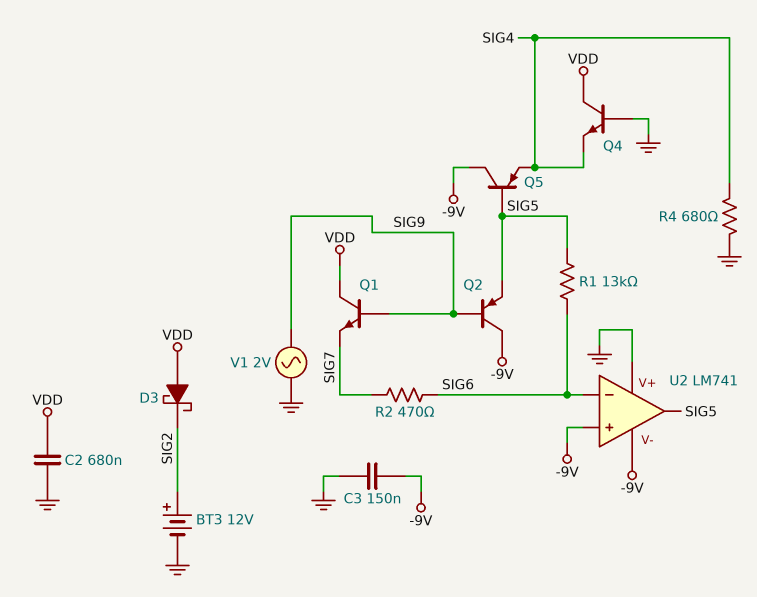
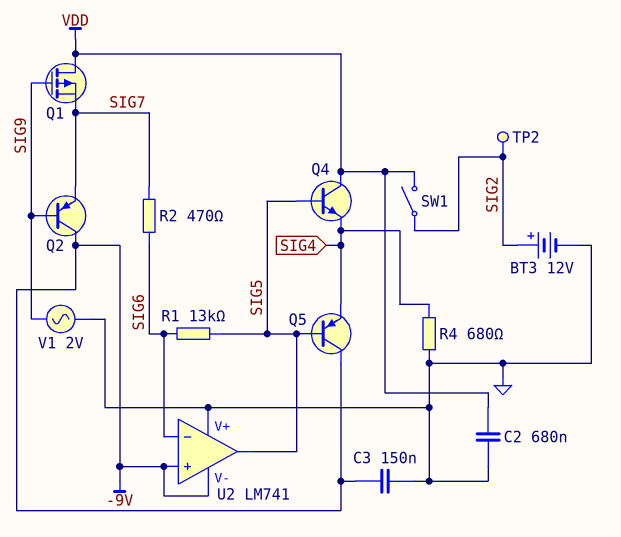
D3: schottky (A VDD, K SIG2) -> none
Q1: NPN (B SIG9, C VDD, E SIG7) -> PMOS (G SIG9, D VDD, S SIG7)
Q2: PNP (B SIG9, C -9V, E SIG5) -> PNP (B SIG9, C -9V, E SIG7)
Q4: NPN (B GND, C VDD, E SIG4) -> NPN (B SIG5, C VDD, E SIG4)
SW1: none -> switch (SIG2, VDD)
TP2: none -> test point (SIG2)

